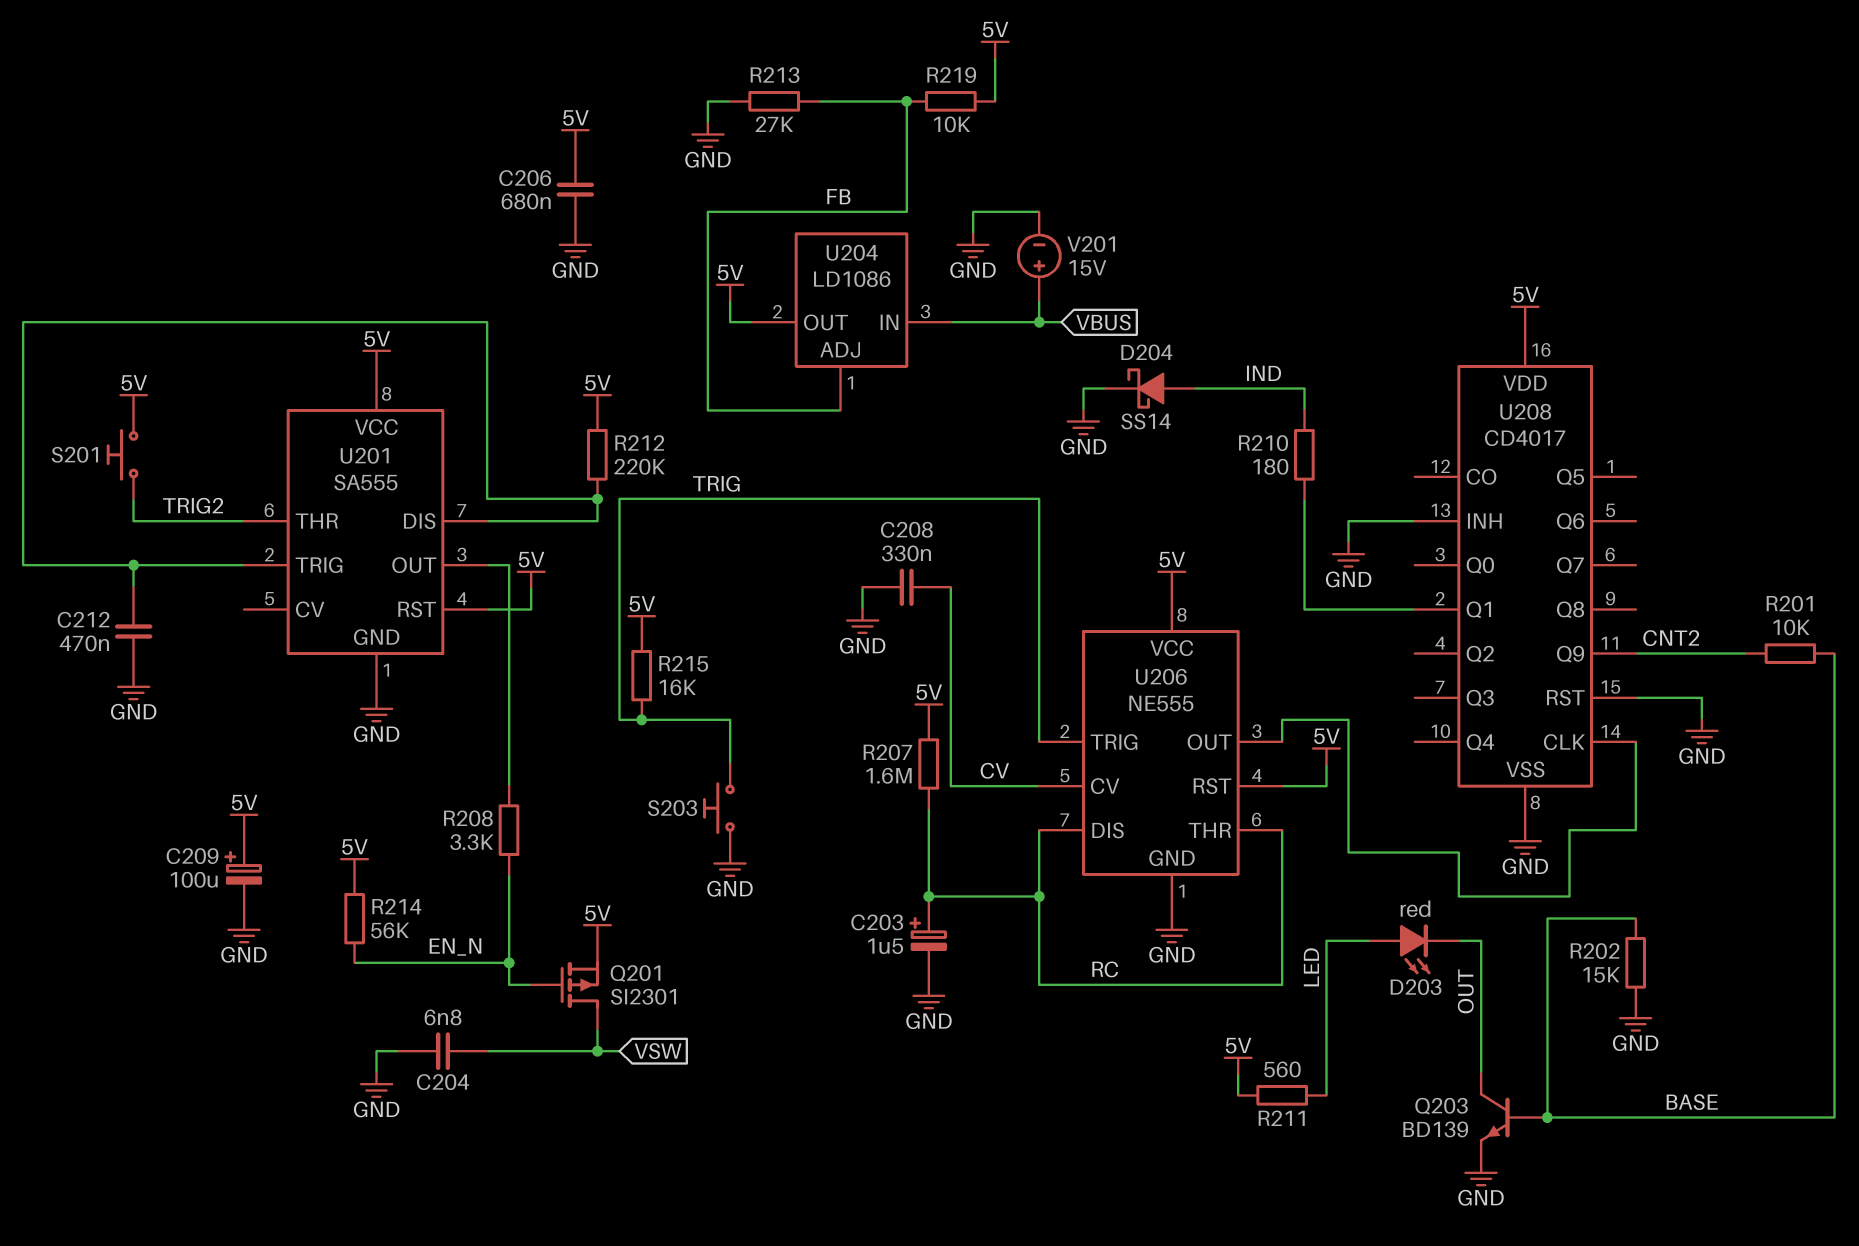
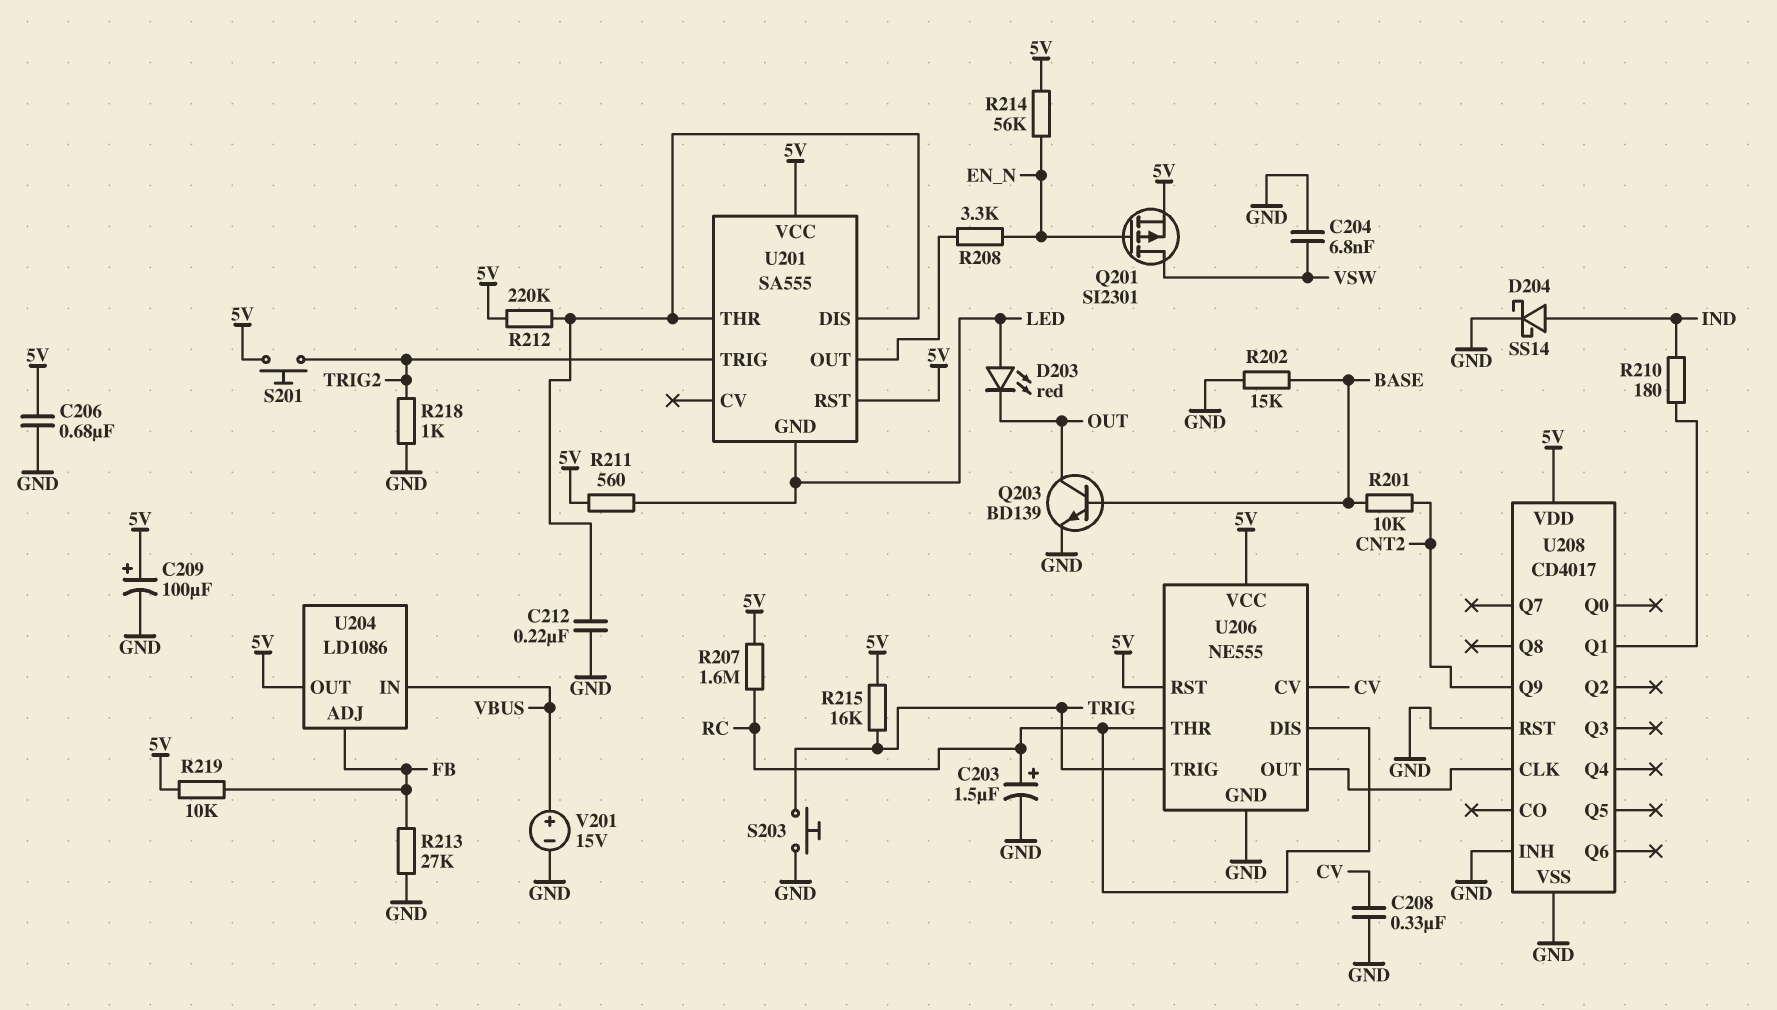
C212: 470nF (GND, U201/DIS) -> 220nF (GND, U201/DIS)
R218: none -> 1k (GND, TRIG2)
U201 pin GND: GND -> LED
U201 pin THR: TRIG2 -> U201/DIS
U201 pin TRIG: U201/DIS -> TRIG2

